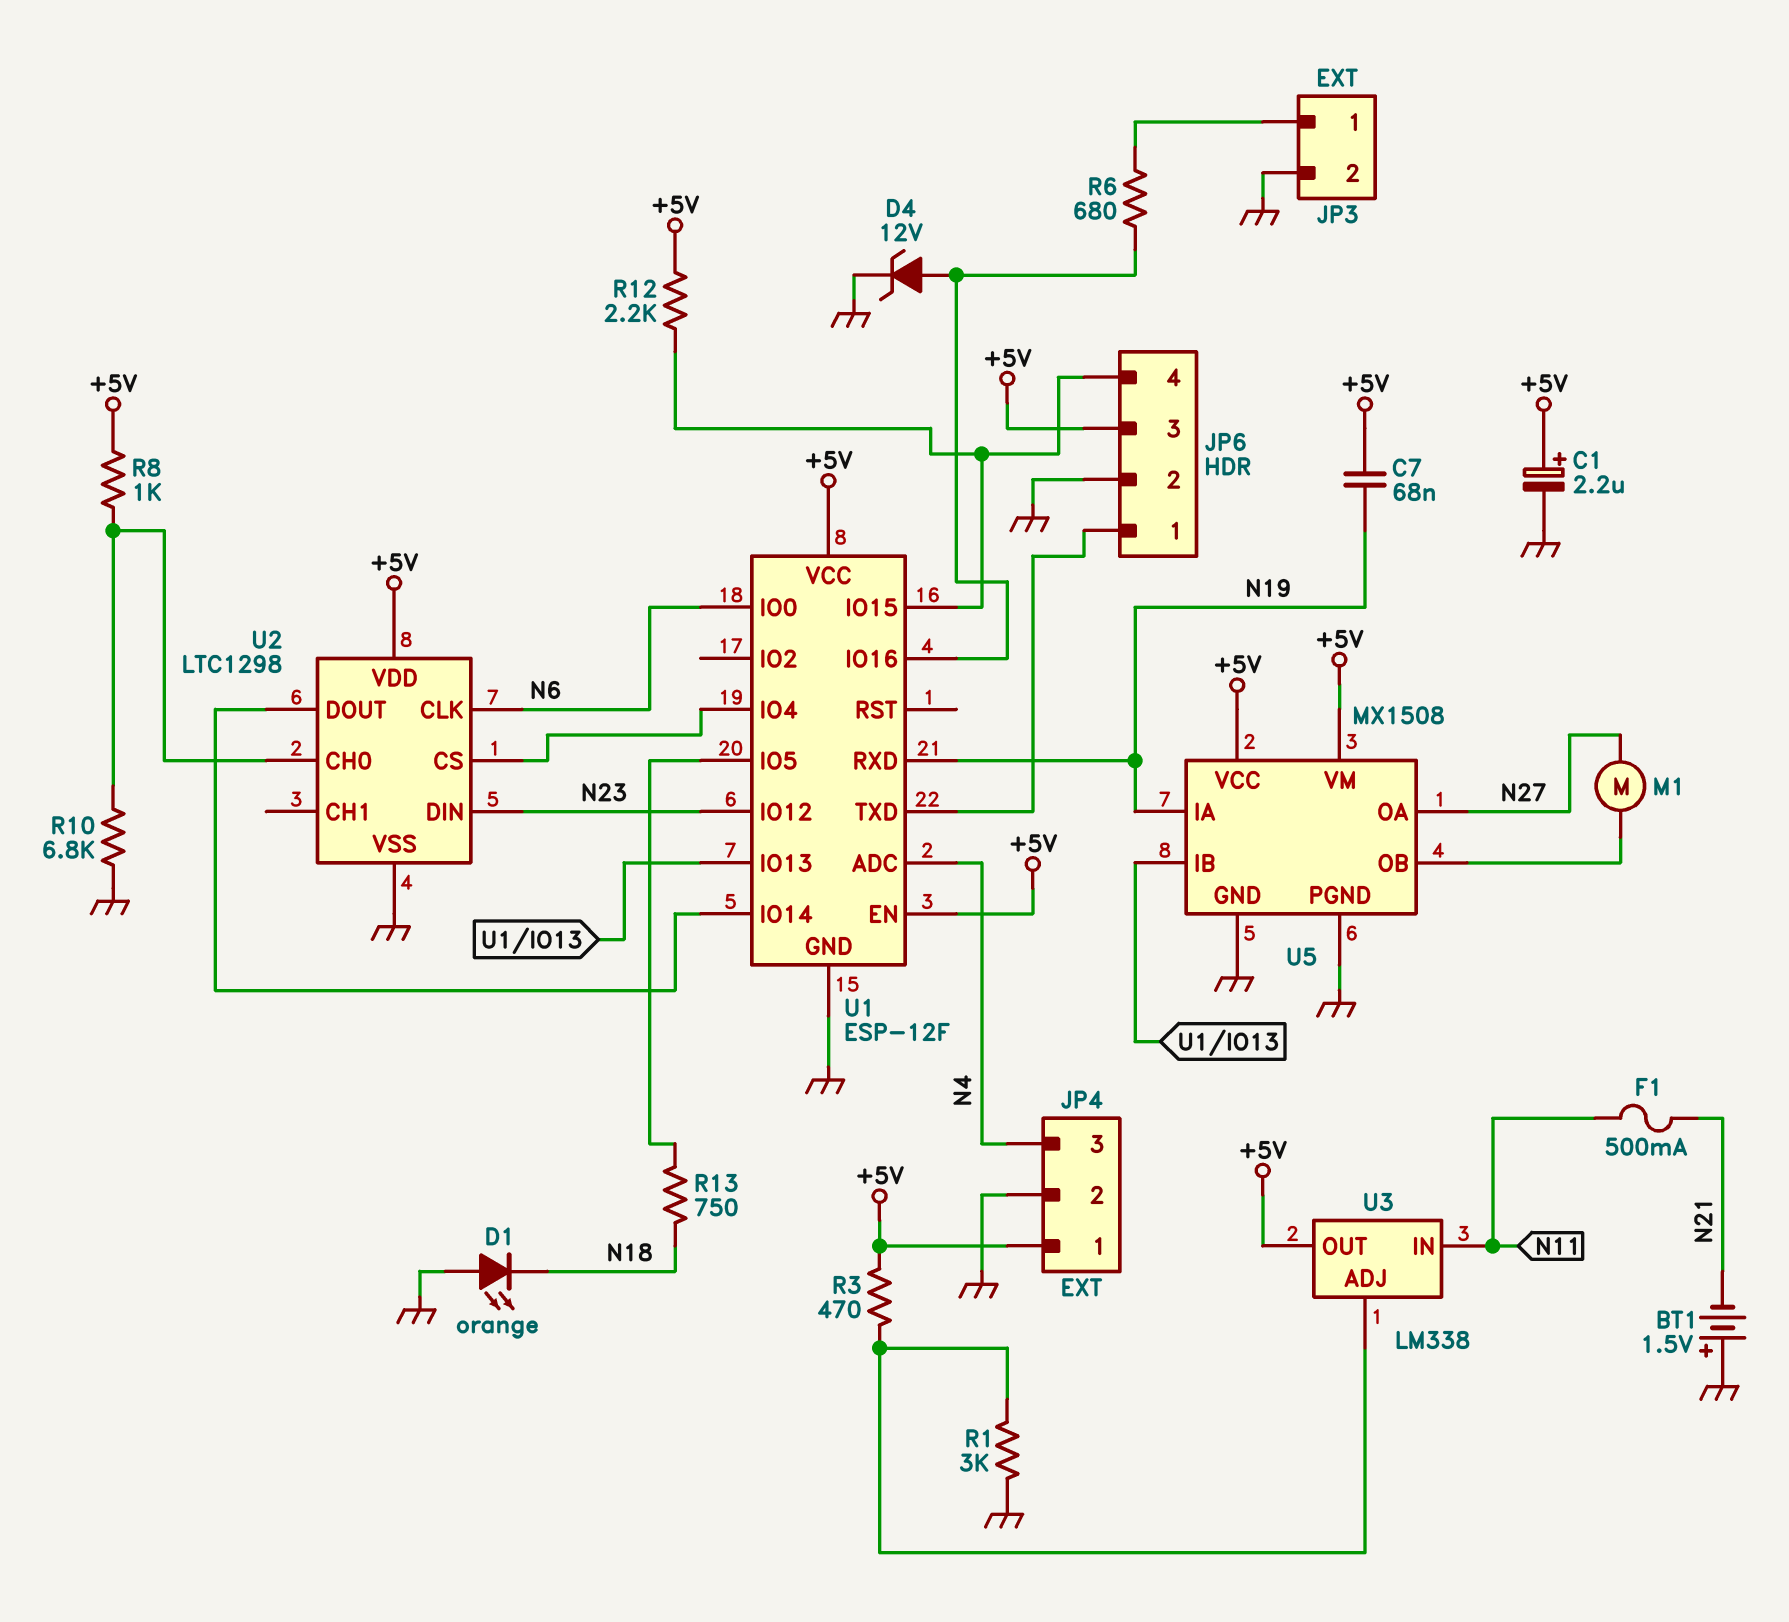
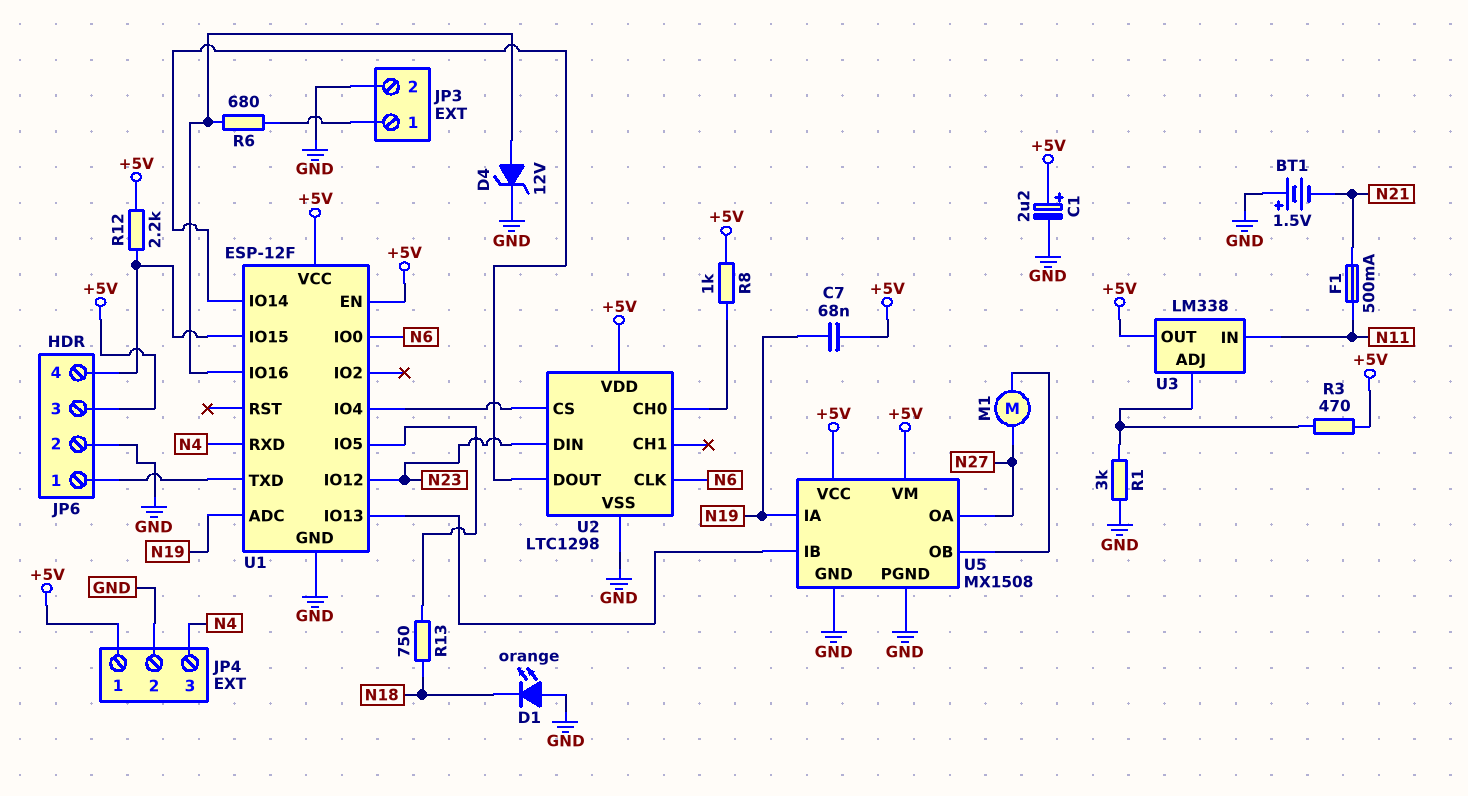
R10: 6.8k (GND, U2/CH0) -> none
U1 pin ADC: N4 -> N19
U1 pin RXD: N19 -> N4

